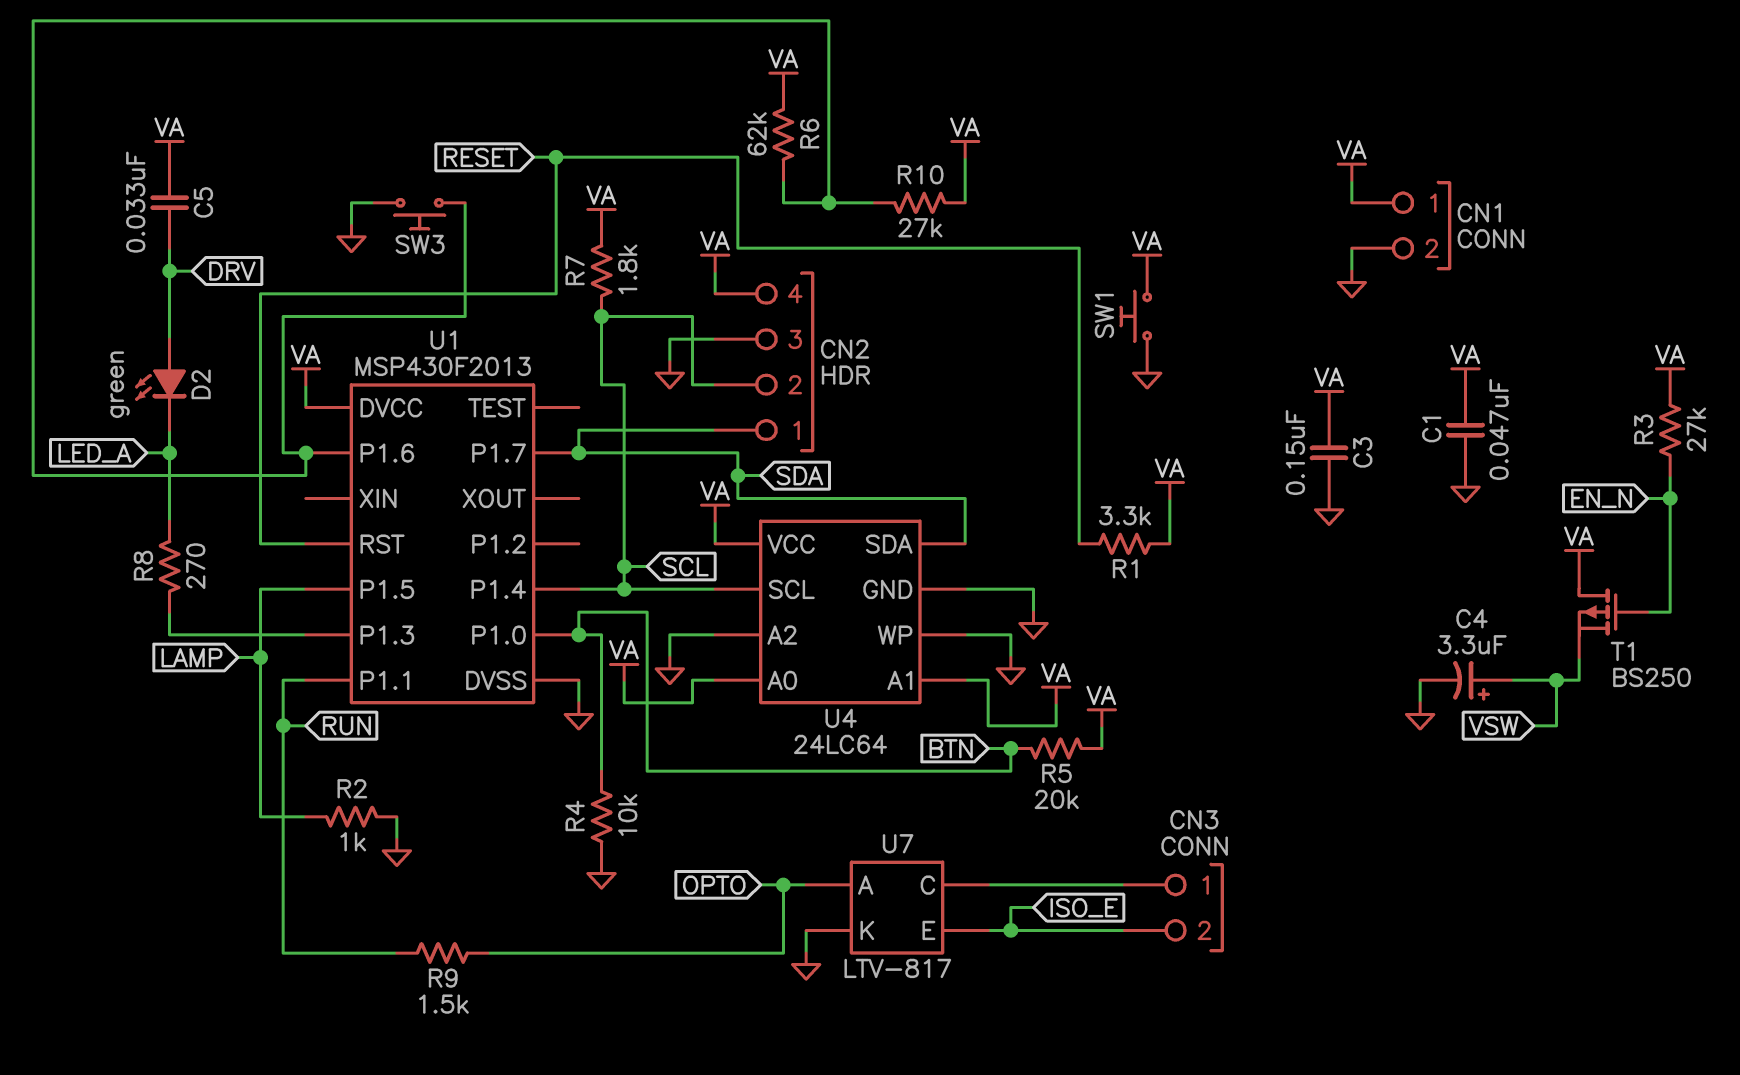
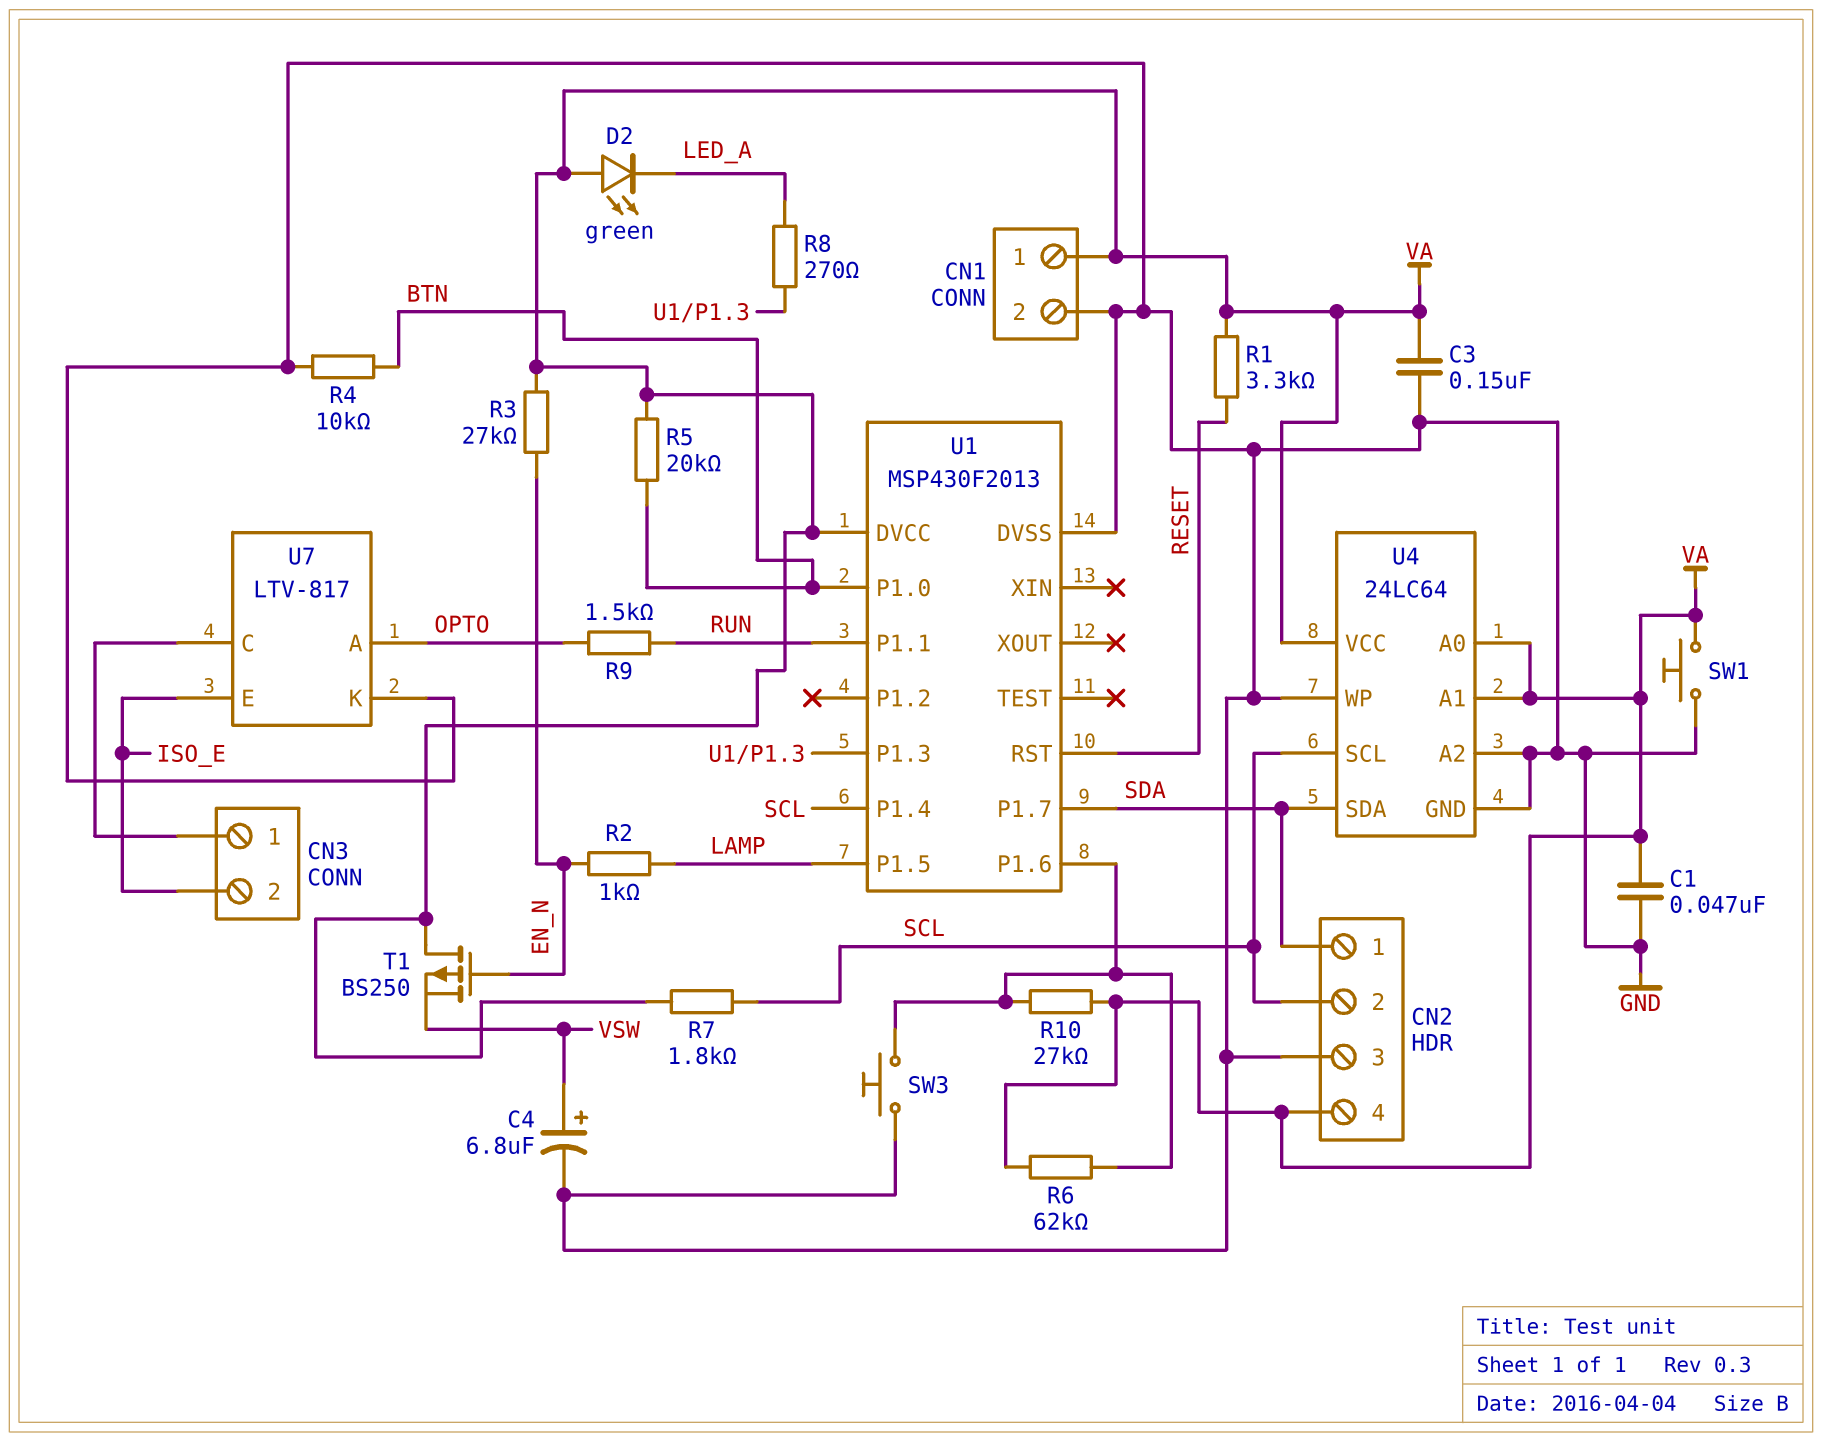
C4: 3.3uF (plus VSW, minus GND) -> 6.8uF (plus VSW, minus GND)
C5: 33nF (DRV, VA) -> none
D2: LED green (A DRV, K LED_A) -> LED green (A VA, K LED_A)
R2: 1k (GND, LAMP) -> 1k (EN_N, LAMP)

